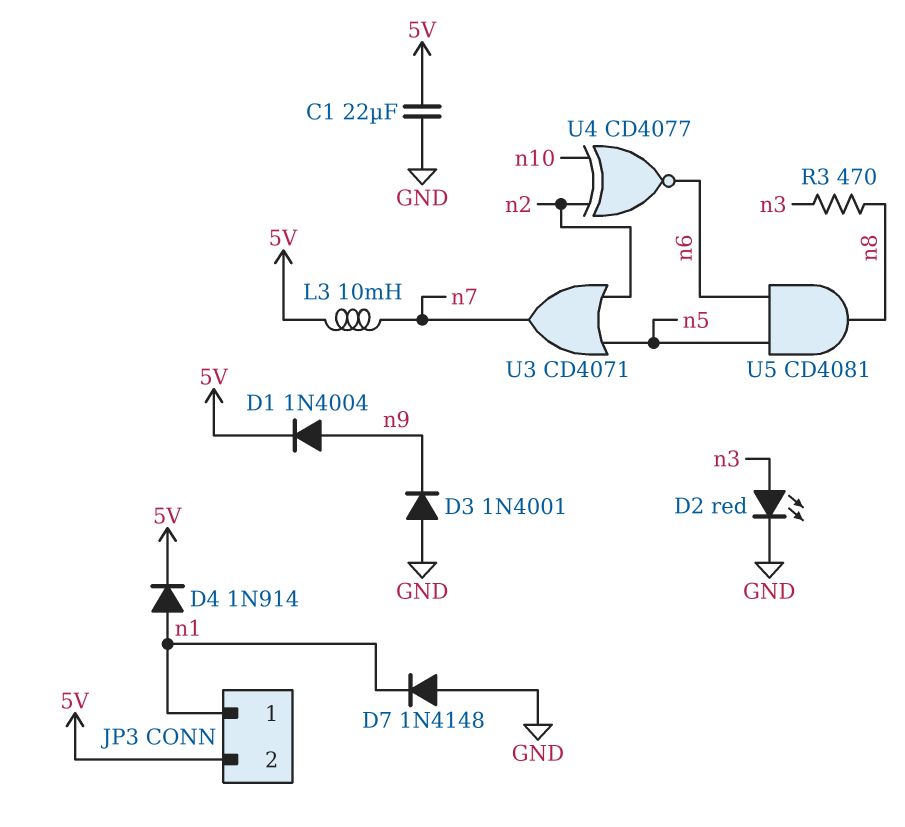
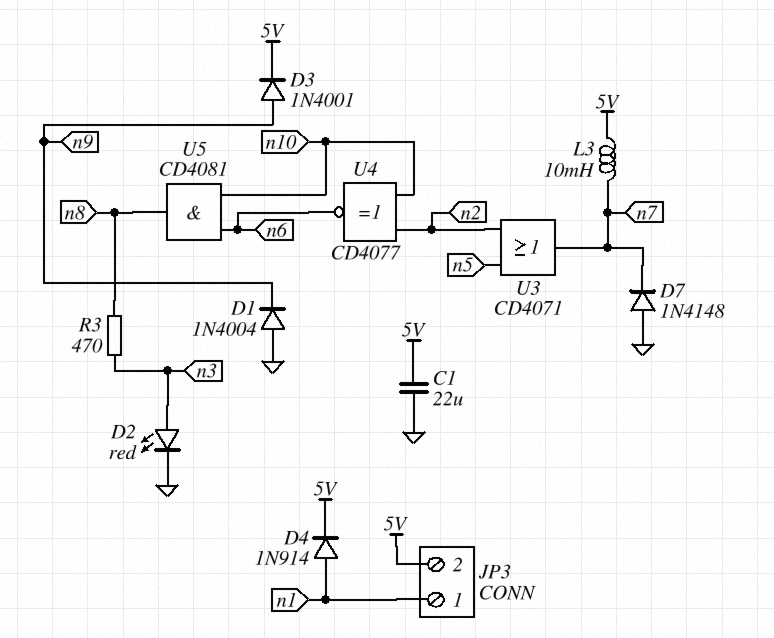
D1: diode 1N4004 (A n9, K 5V) -> diode 1N4004 (A GND, K n9)
D3: diode 1N4001 (A GND, K n9) -> diode 1N4001 (A n9, K 5V)
D7: diode 1N4148 (A GND, K n1) -> diode 1N4148 (A GND, K n7)
U5: AND CD4081 (in n5, in n6, out n8) -> AND CD4081 (in n6, in n10, out n8)

